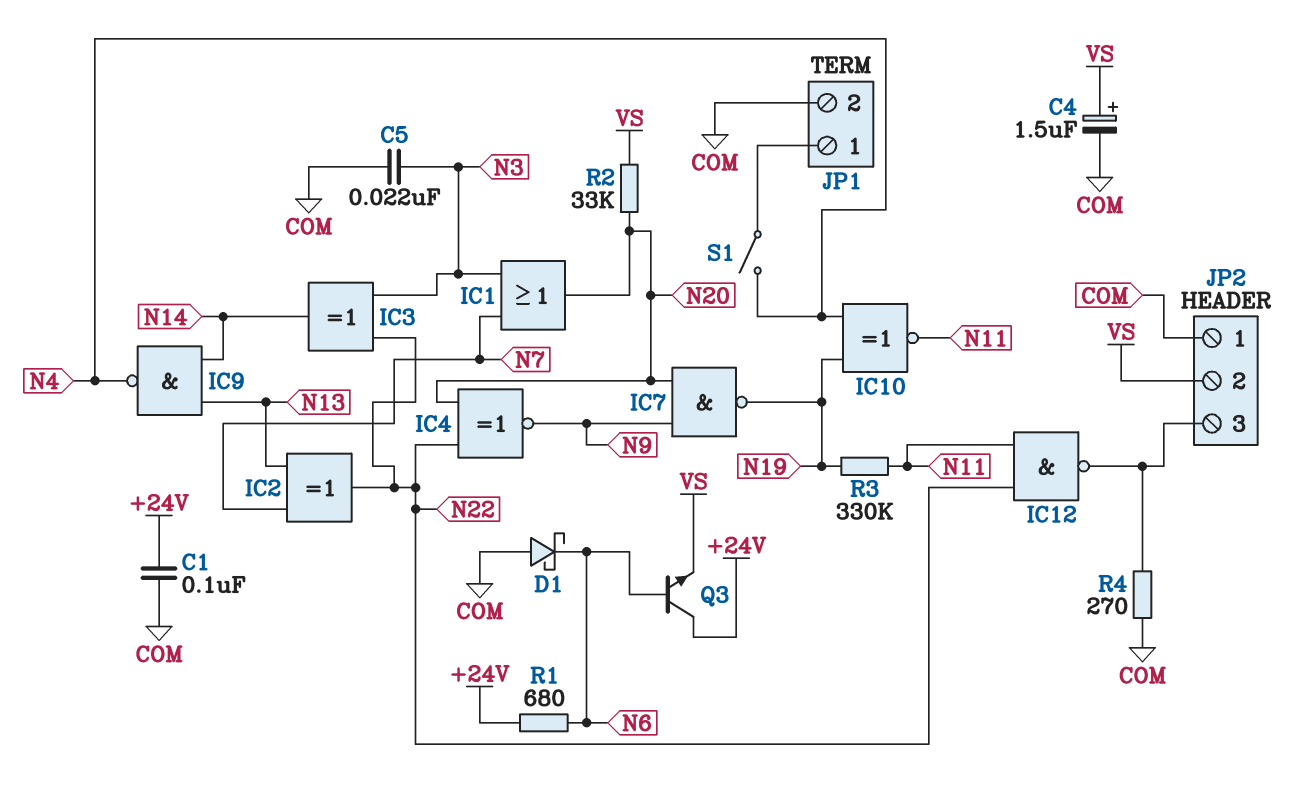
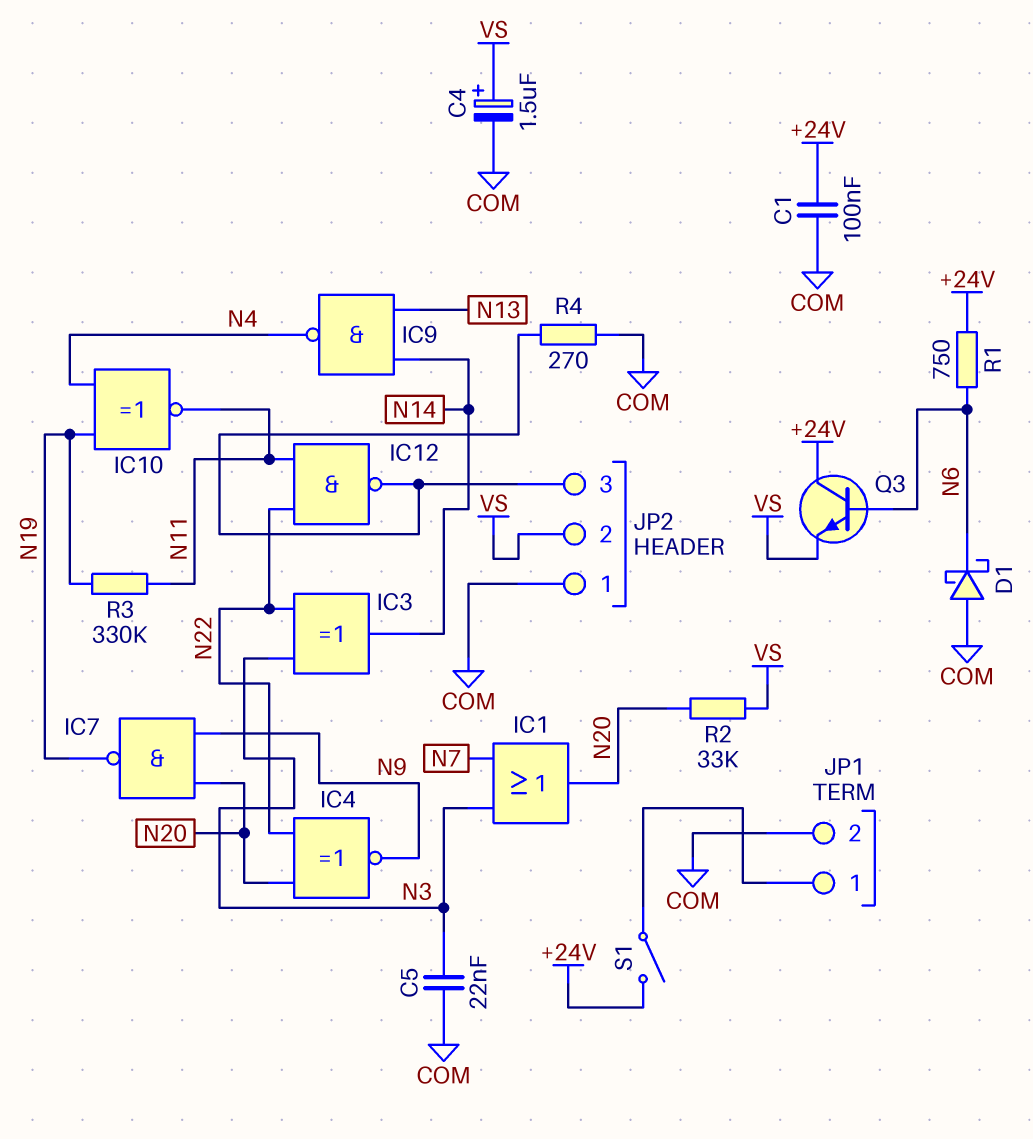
IC2: XOR (in N7, in N13, out N22) -> none
R1: 680 (+24V, N6) -> 750 (+24V, N6)
S1: switch (JP1/1, N4) -> switch (+24V, JP1/1)

